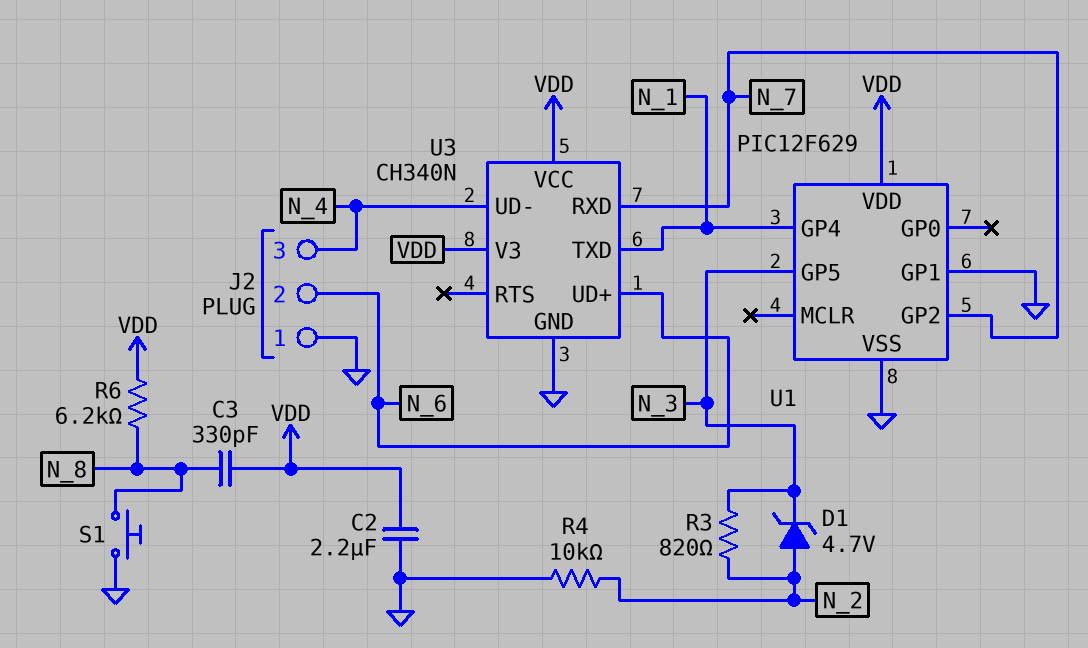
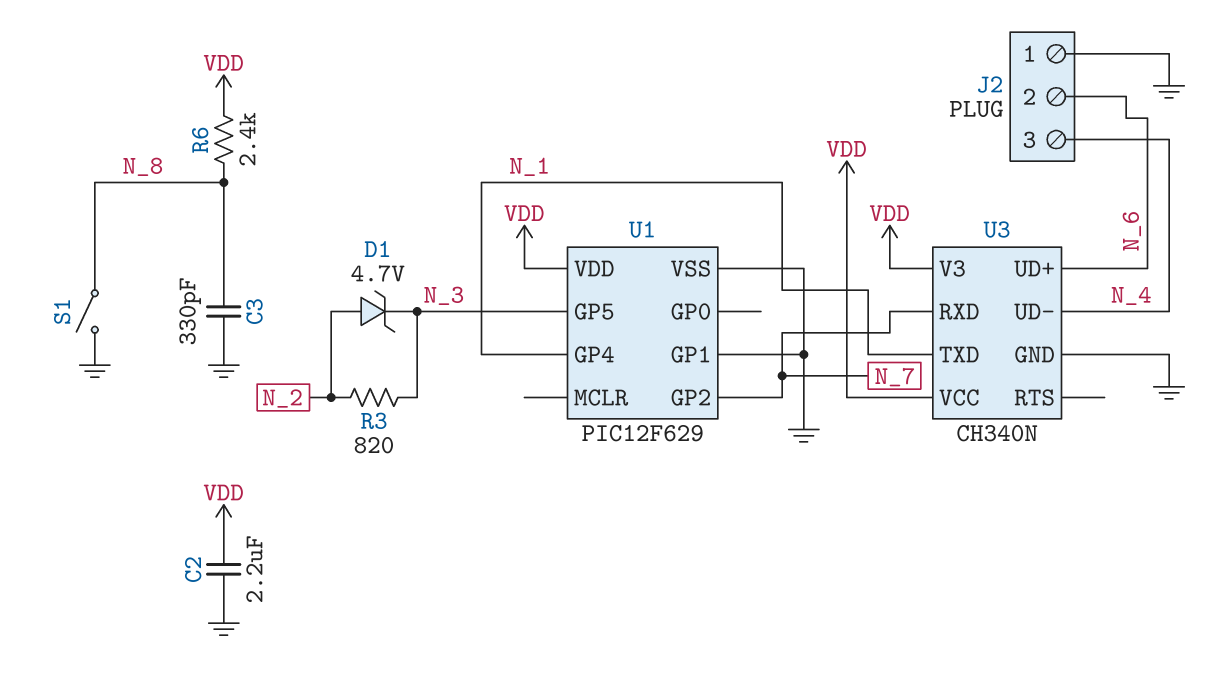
C3: 330pF (N_8, VDD) -> 330pF (GND, N_8)
R4: 10k (GND, N_2) -> none
R6: 6.2k (N_8, VDD) -> 2.4k (N_8, VDD)
S1: button (GND, N_8) -> switch (GND, N_8)

